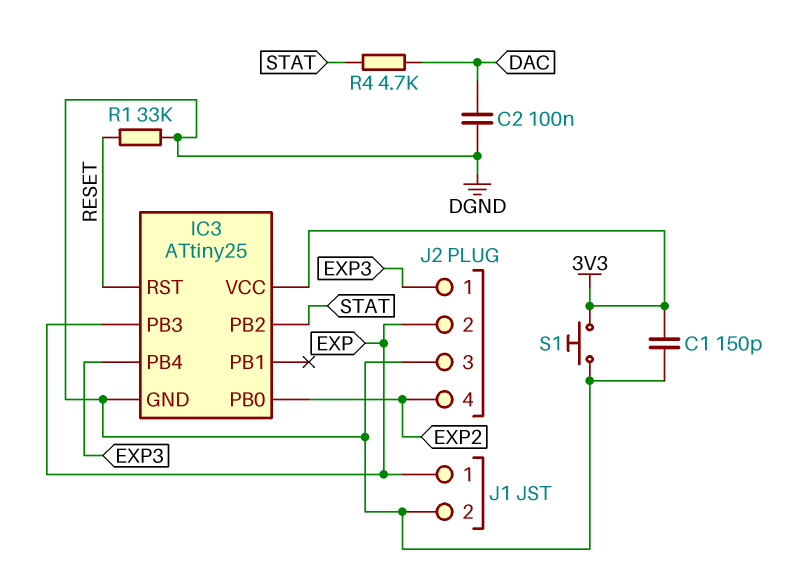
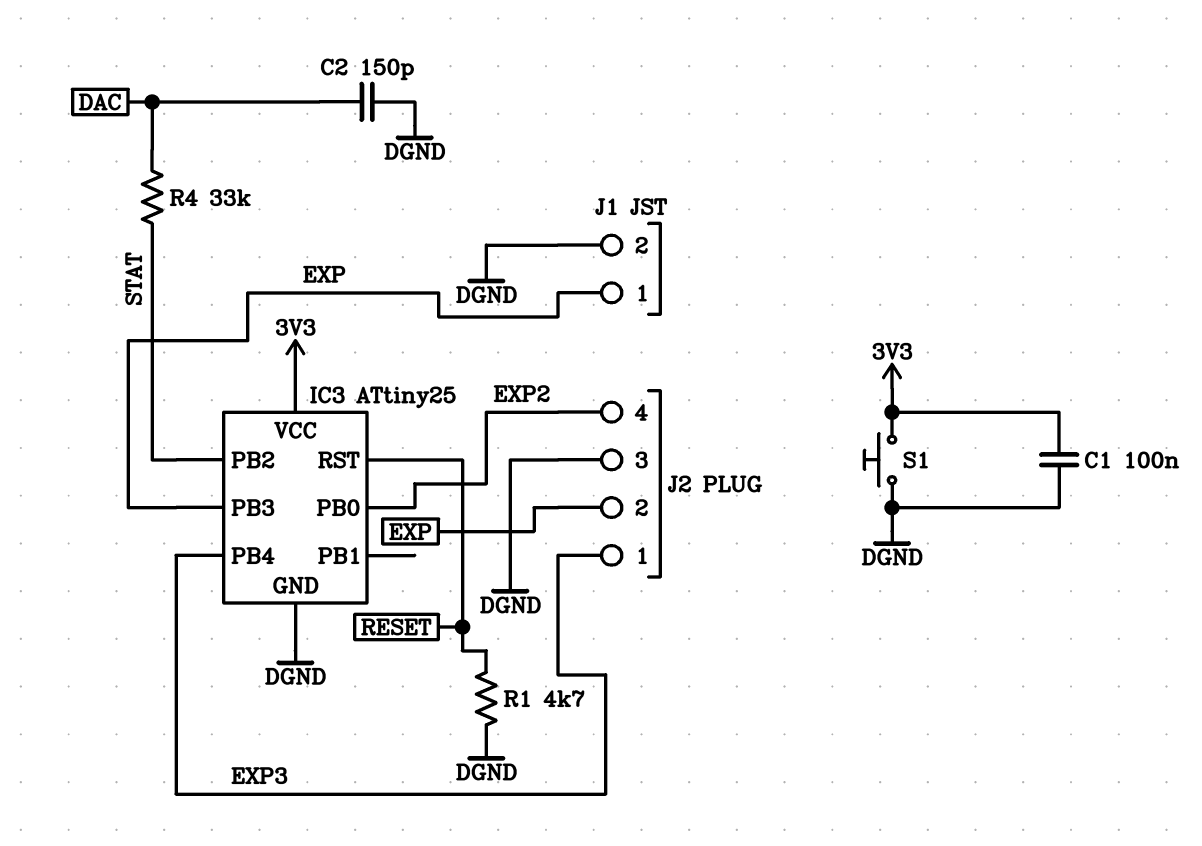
C1: 150pF (3V3, DGND) -> 100nF (3V3, DGND)
C2: 100nF (DAC, DGND) -> 150pF (DAC, DGND)
R1: 33k (DGND, RESET) -> 4.7k (DGND, RESET)
R4: 4.7k (DAC, STAT) -> 33k (DAC, STAT)

